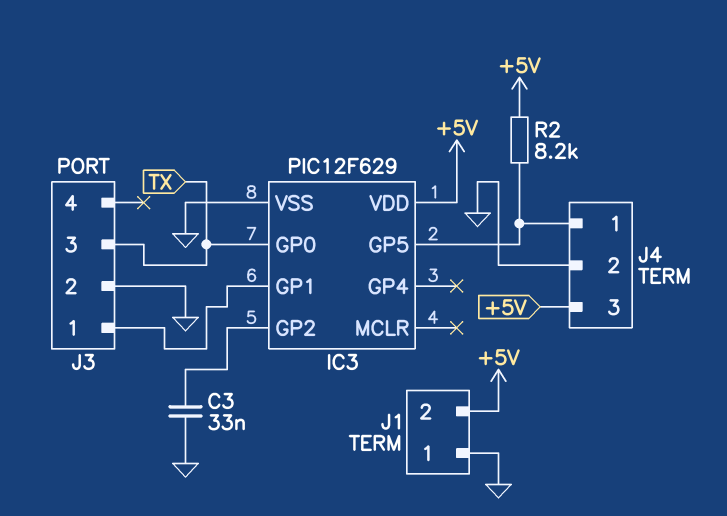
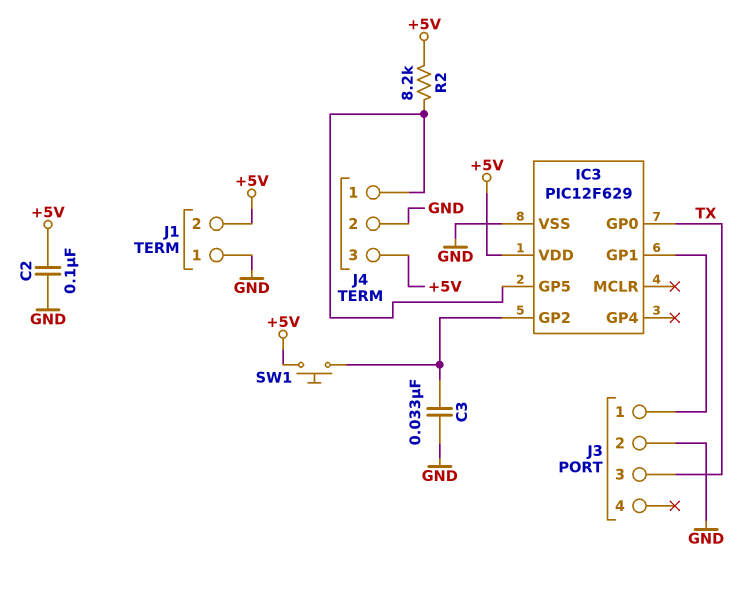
C2: none -> 100nF (+5V, GND)
SW1: none -> button (+5V, IC3/GP2)

